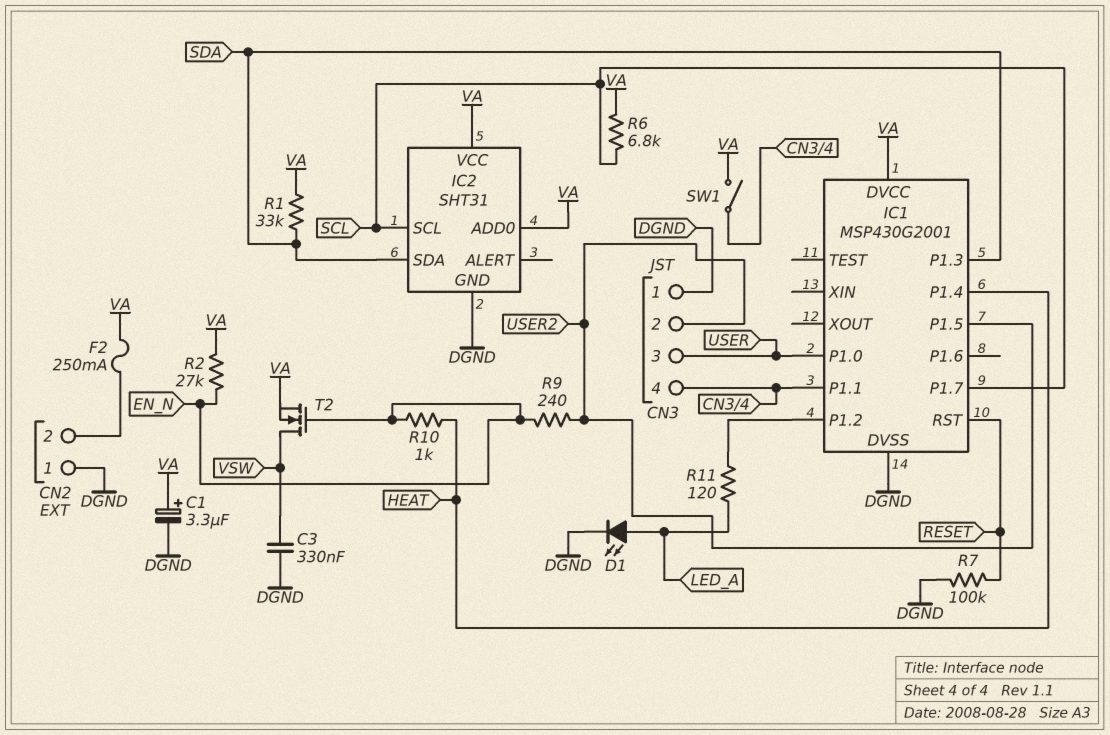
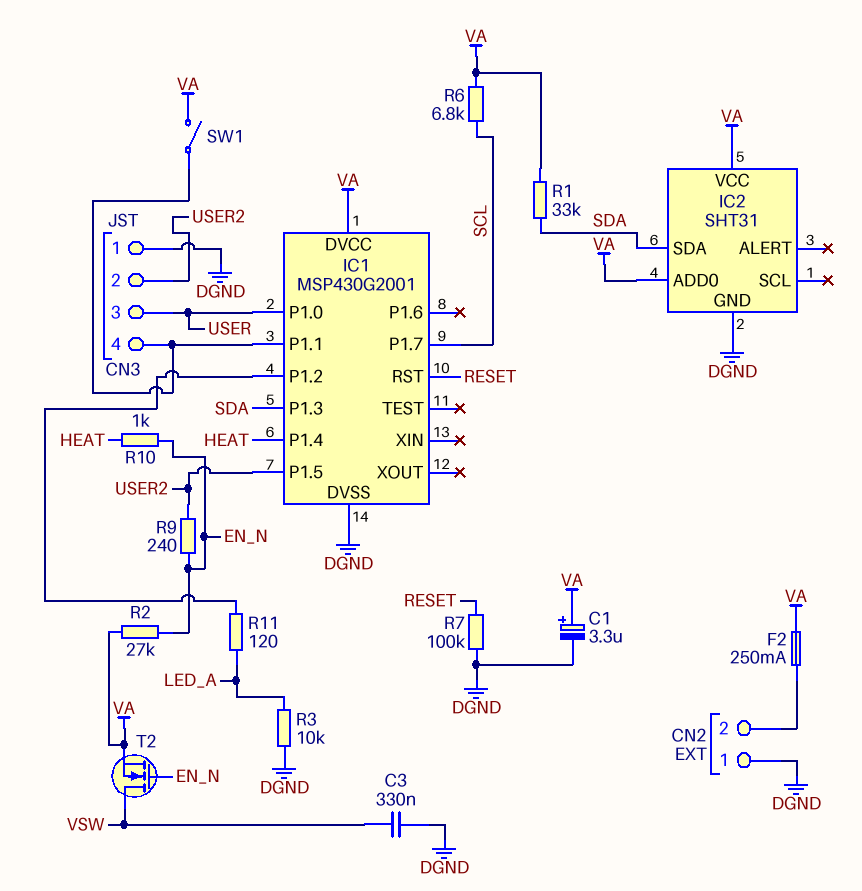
D1: LED (A LED_A, K DGND) -> none
IC2 pin SCL: SCL -> none
R3: none -> 10k (DGND, LED_A)

